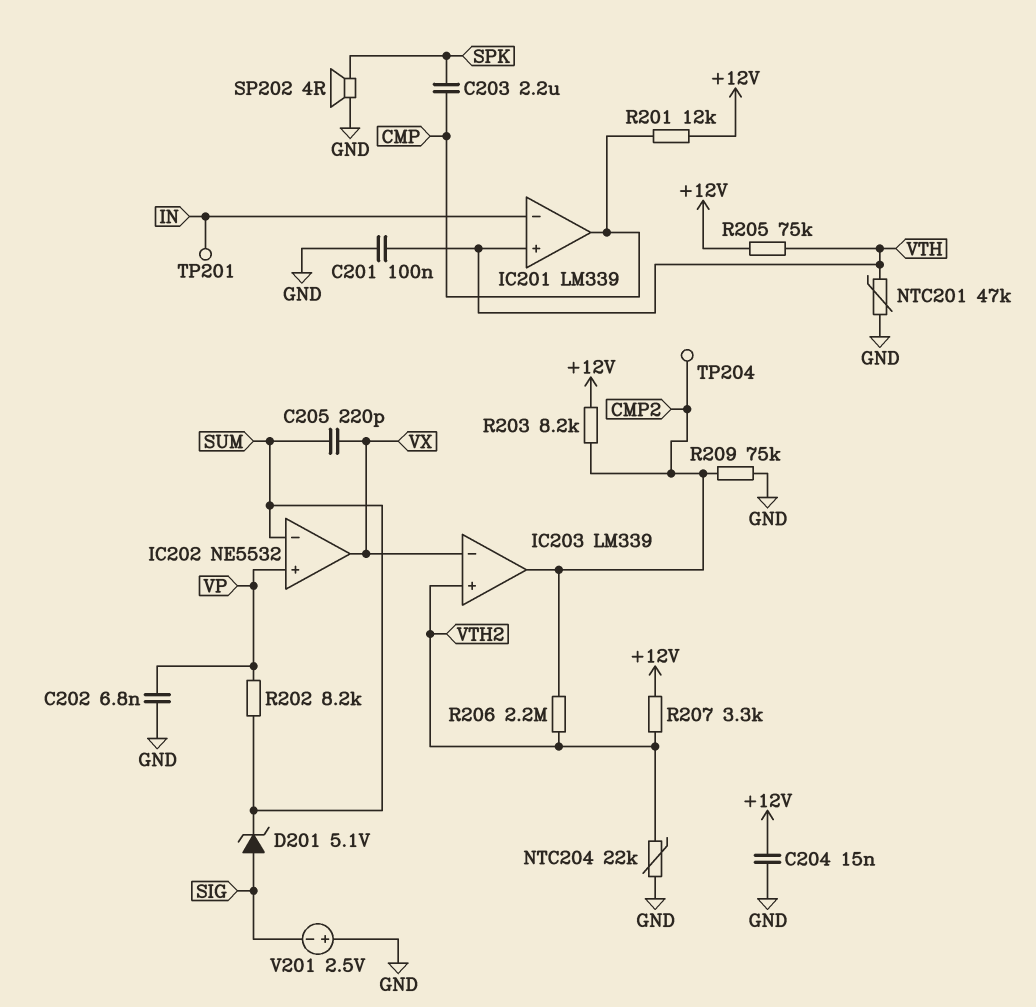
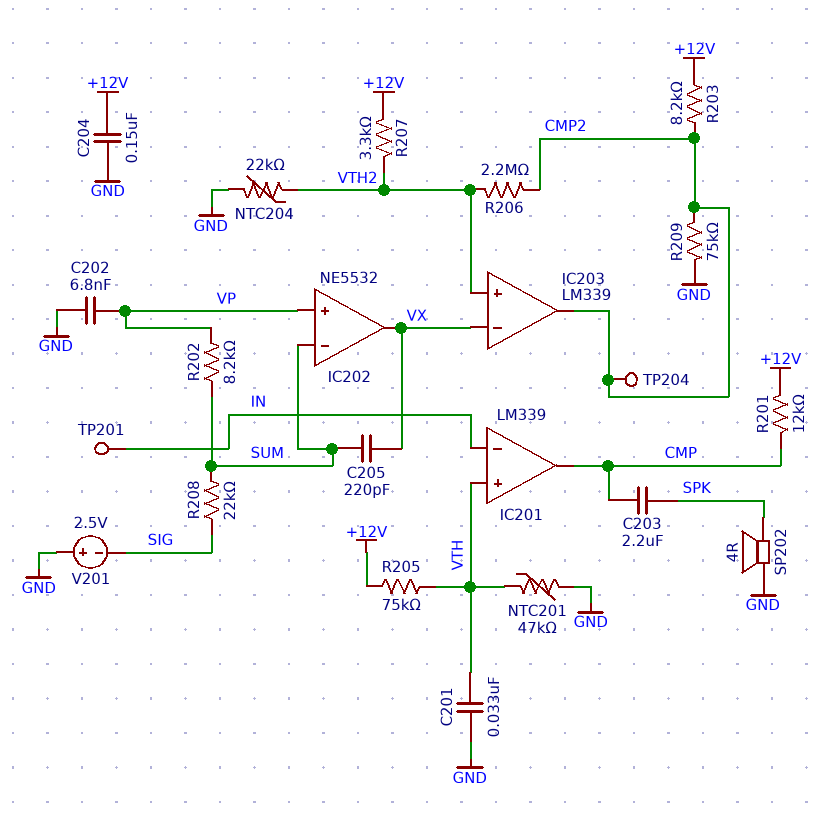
C201: 100nF (GND, VTH) -> 33nF (GND, VTH)
C204: 15nF (+12V, GND) -> 150nF (+12V, GND)
D201: zener 5.1V (A SIG, K SUM) -> none
R208: none -> 22k (SIG, SUM)

